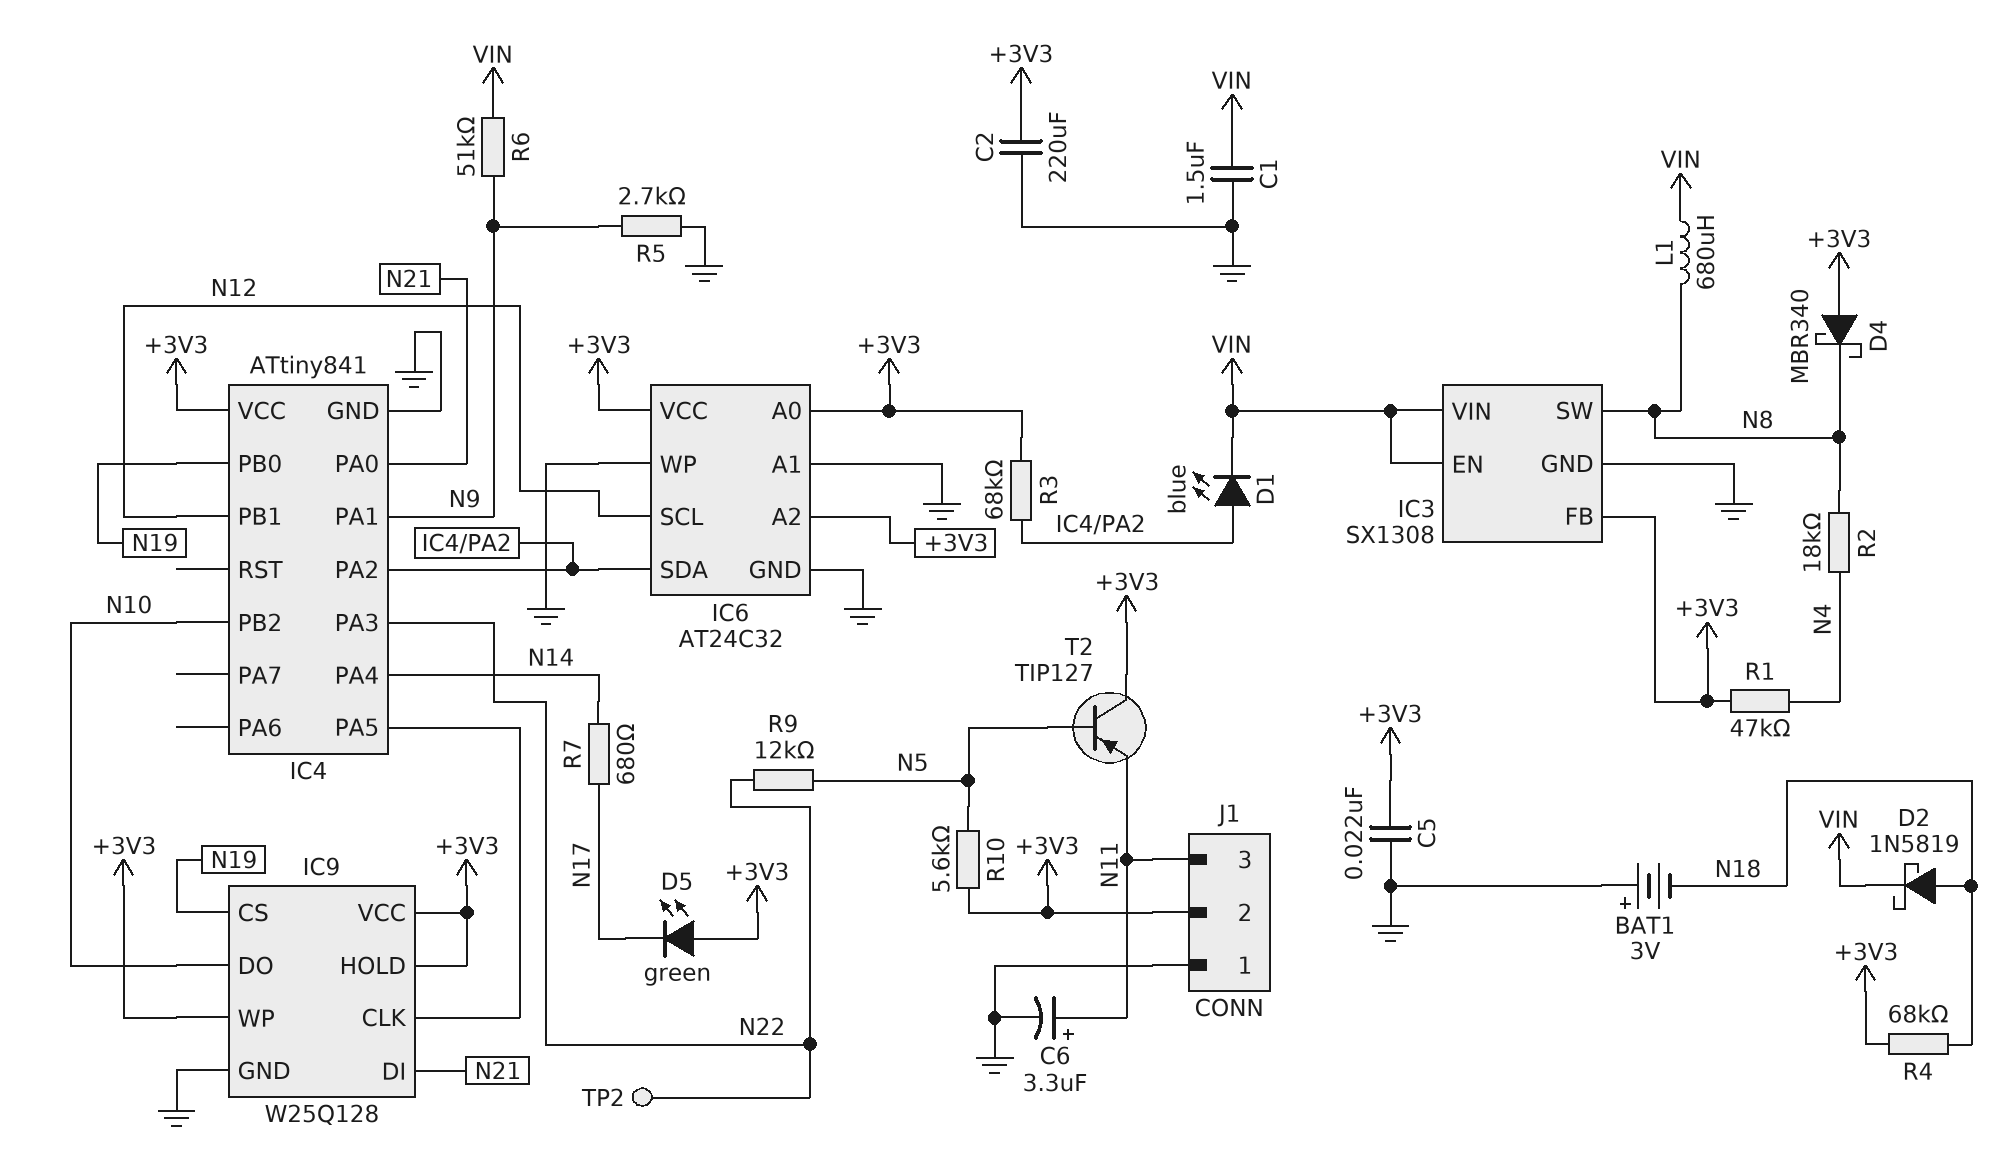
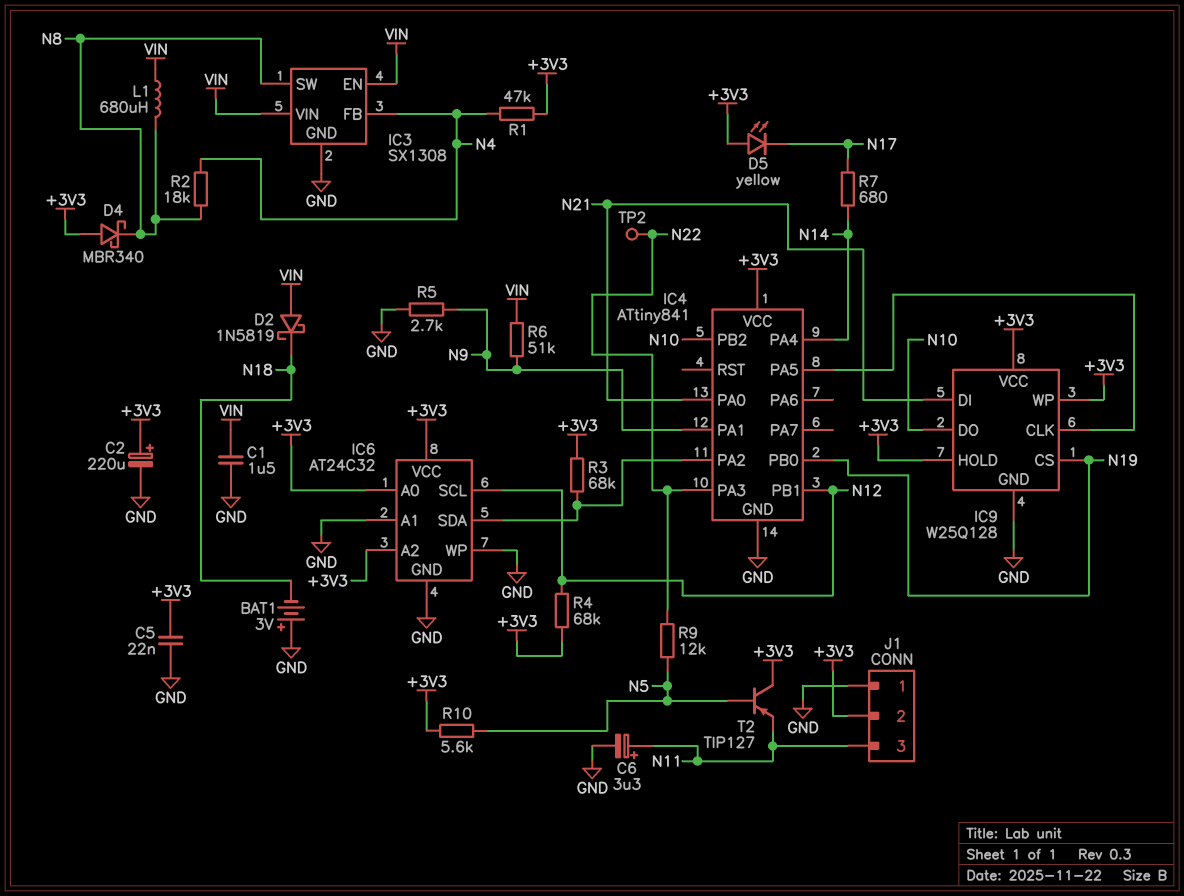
C2: 220uF (+3V3, GND) -> 220uF (plus +3V3, minus GND)
D1: LED blue (A IC4/PA2, K VIN) -> none
D2: schottky 1N5819 (A N18, K VIN) -> schottky 1N5819 (A VIN, K N18)
D5: LED green (A +3V3, K N17) -> LED yellow (A +3V3, K N17)
IC3 pin FB: +3V3 -> N4
R4: 68k (+3V3, N18) -> 68k (+3V3, N12)

